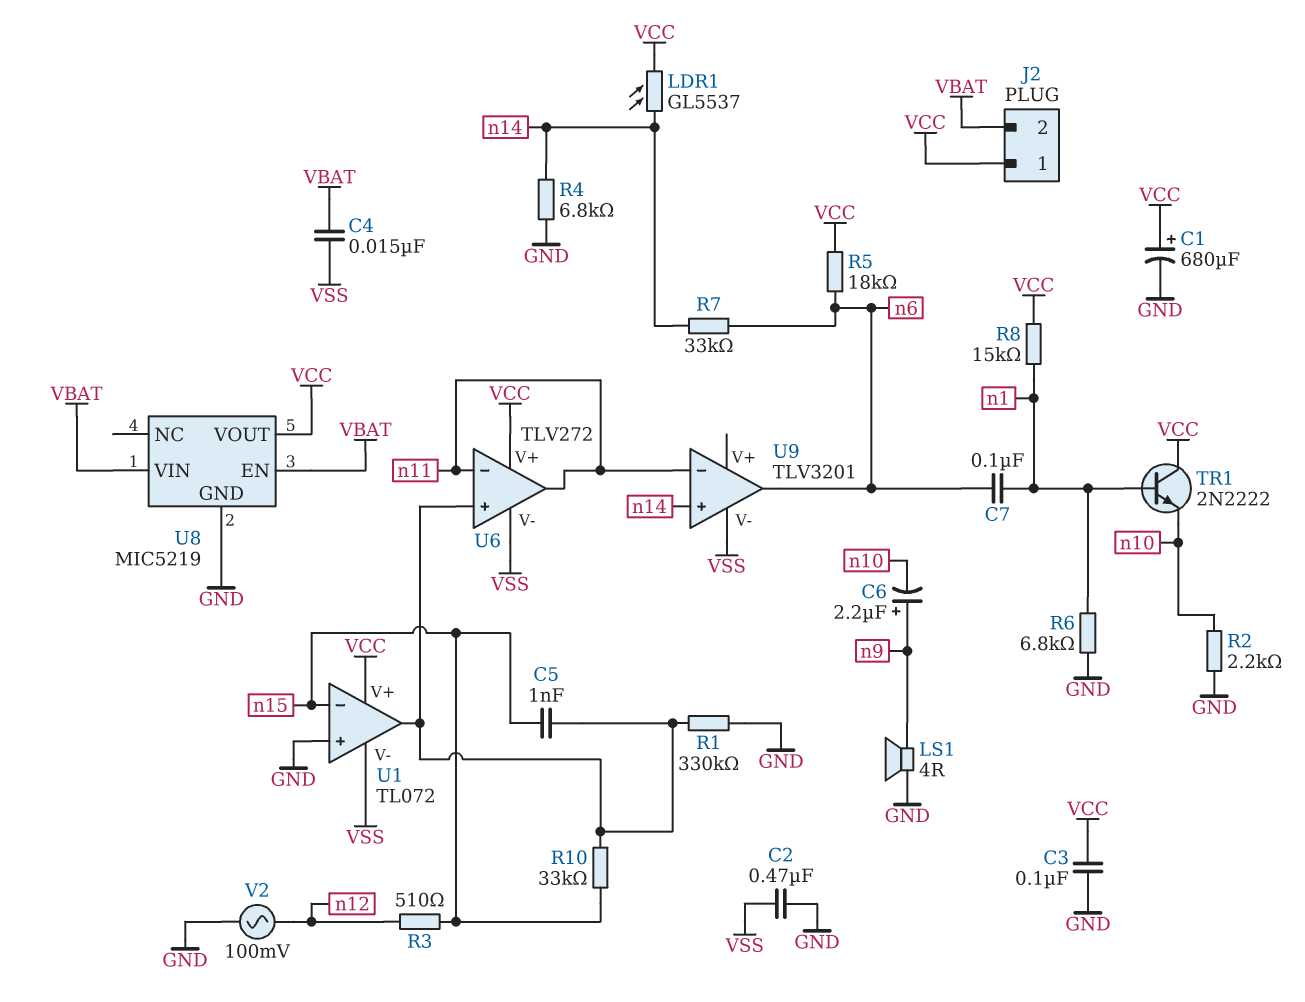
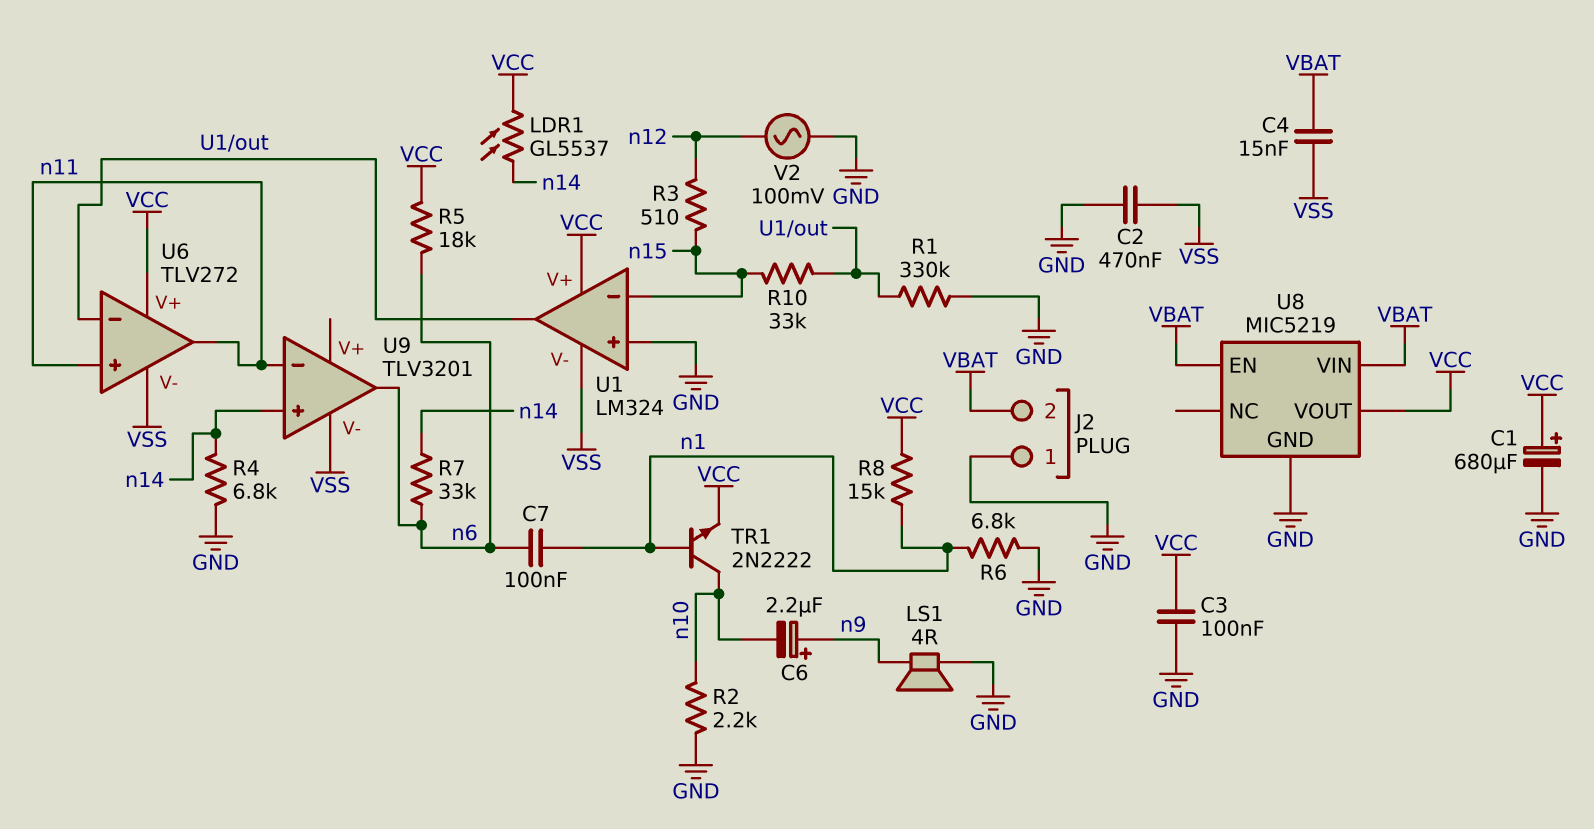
C5: 1nF (U1/out, n15) -> none
J2 pin 1: VCC -> GND
TR1: NPN 2N2222 (B n1, C VCC, E n10) -> NPN 2N2222 (B n1, C n10, E VCC)
U1: TL072 -> LM324
U6 pin in+: U1/out -> n11
U6 pin in-: n11 -> U1/out

